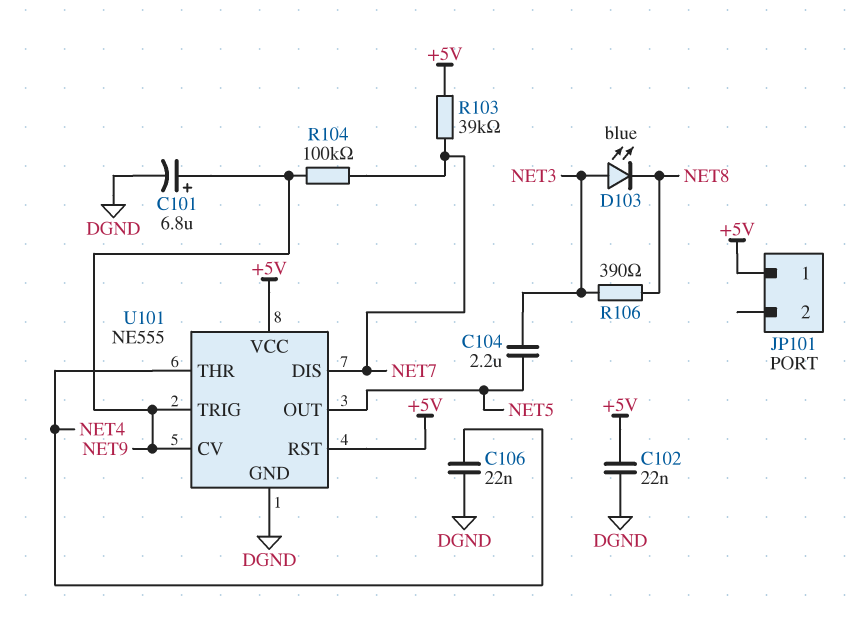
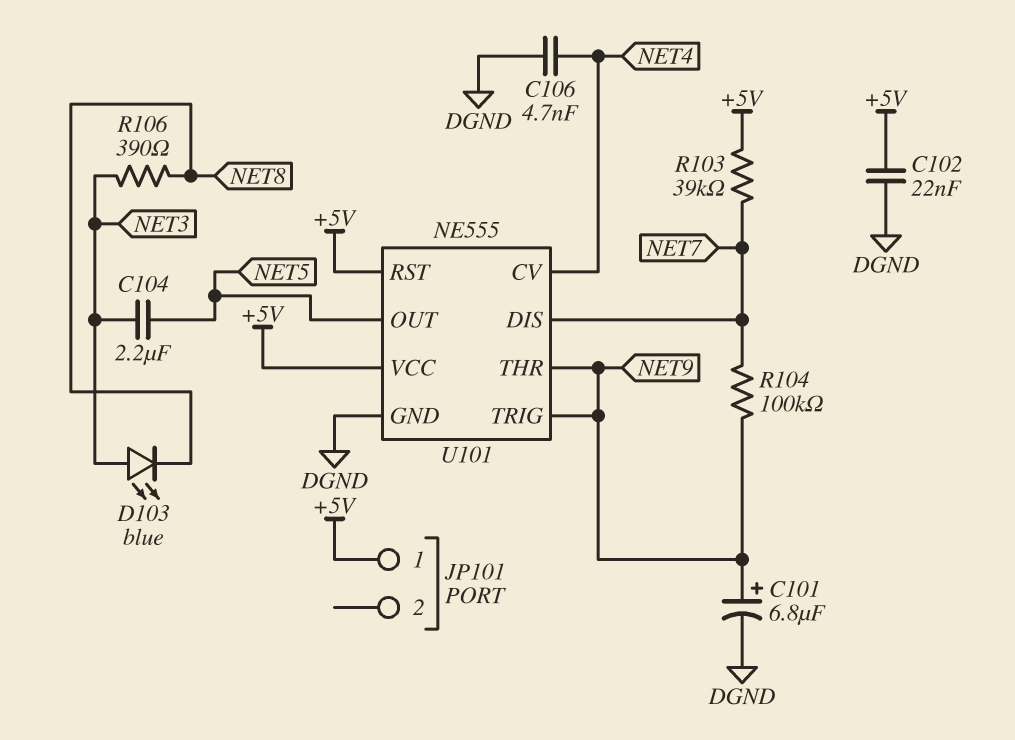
C106: 22nF (DGND, NET4) -> 4.7nF (DGND, NET4)
U101 pin CV: NET9 -> NET4
U101 pin THR: NET4 -> NET9

